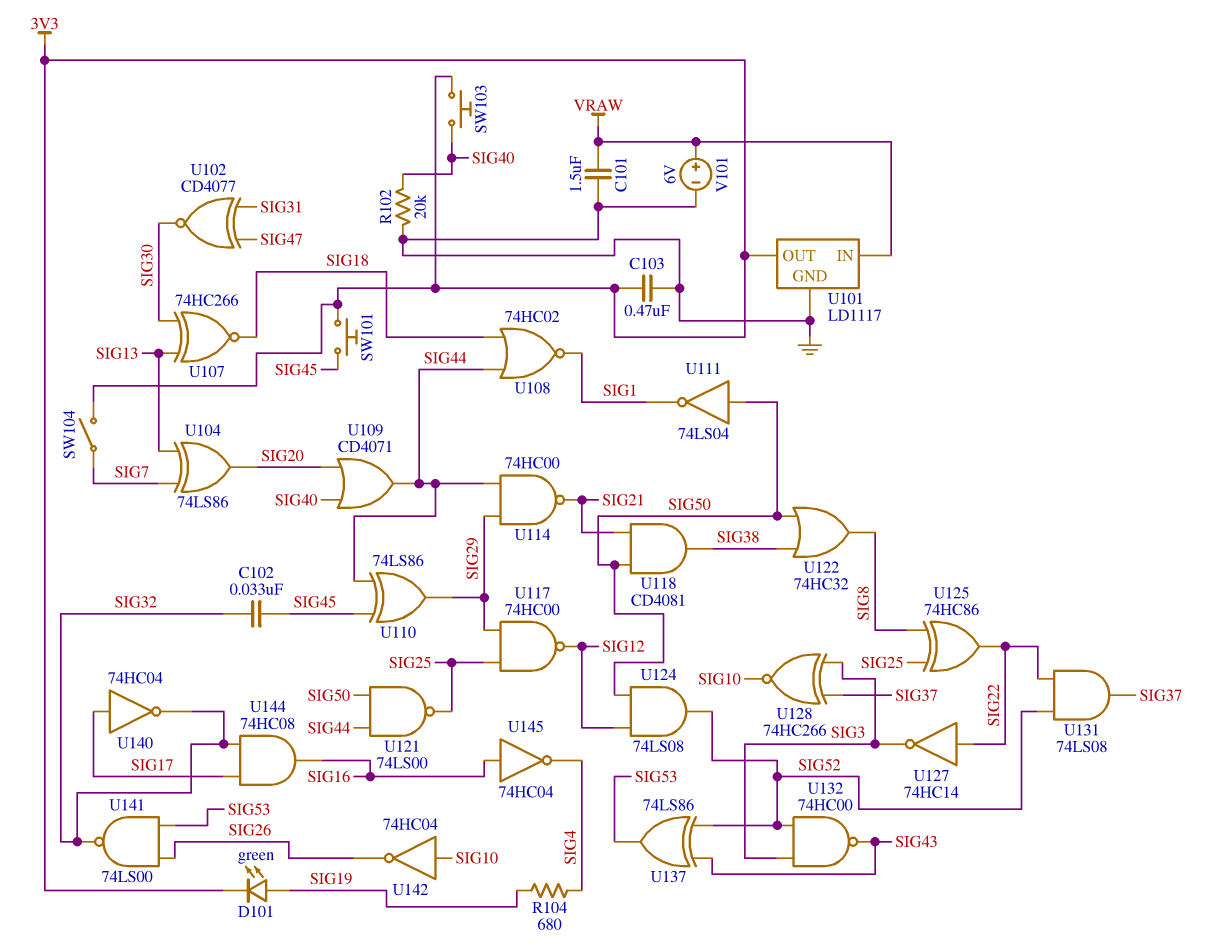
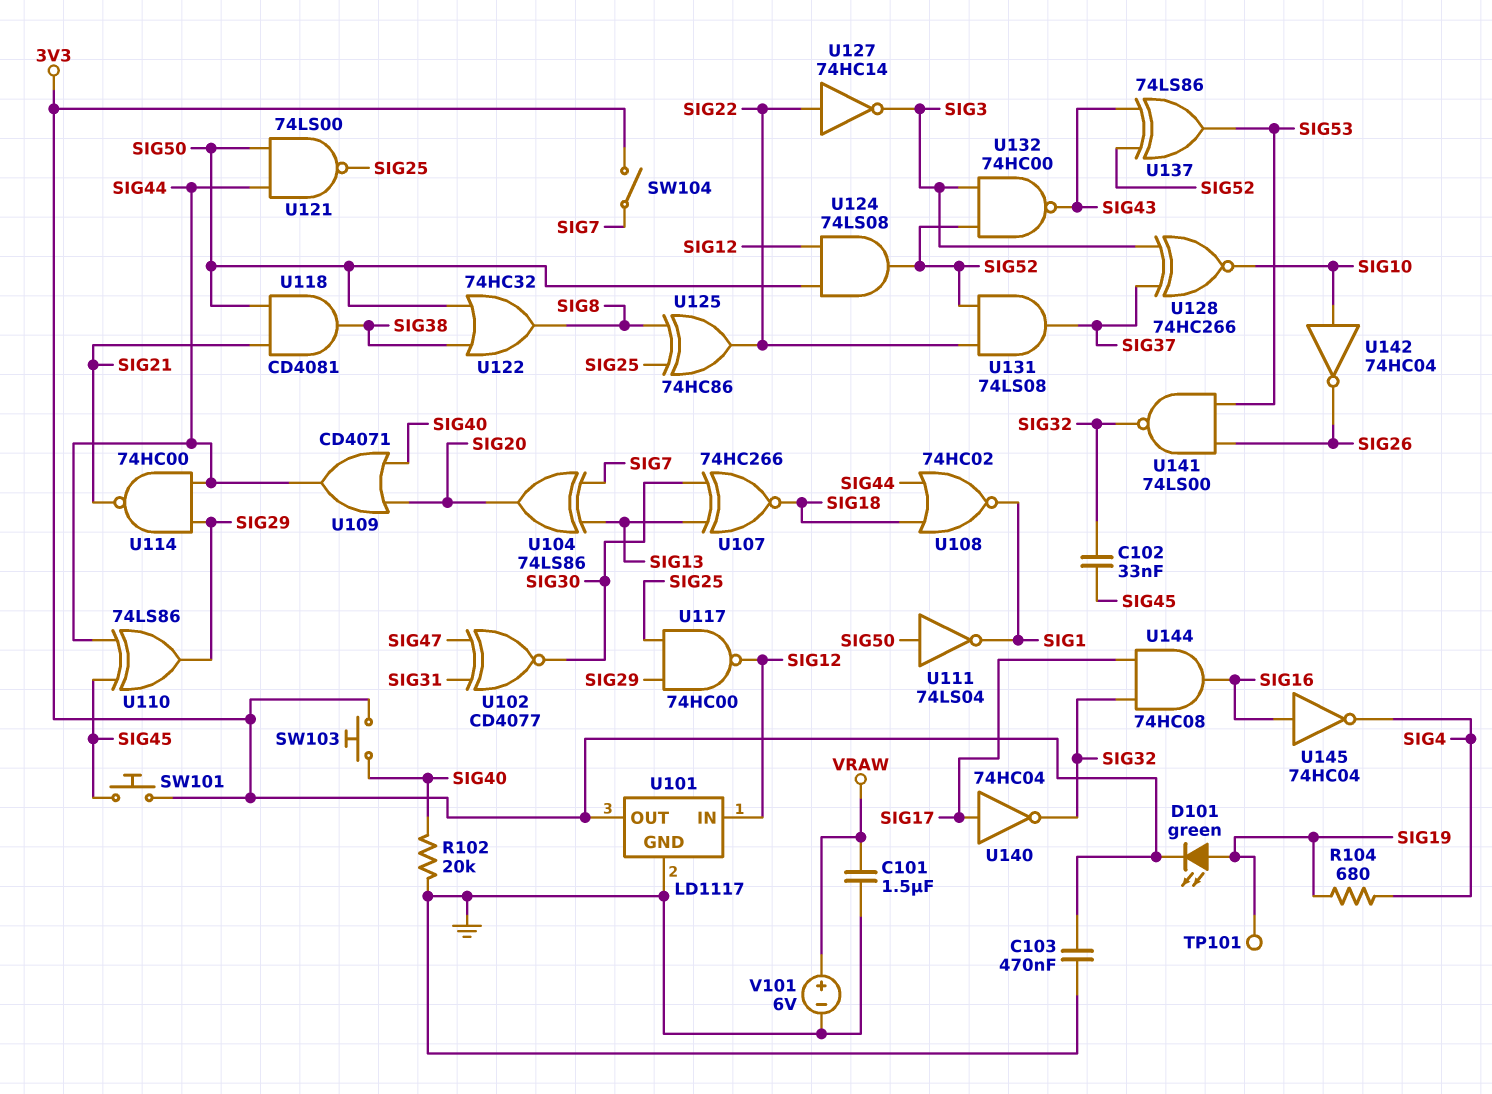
TP101: none -> test point (SIG19)
U101 pin IN: VRAW -> SIG12

